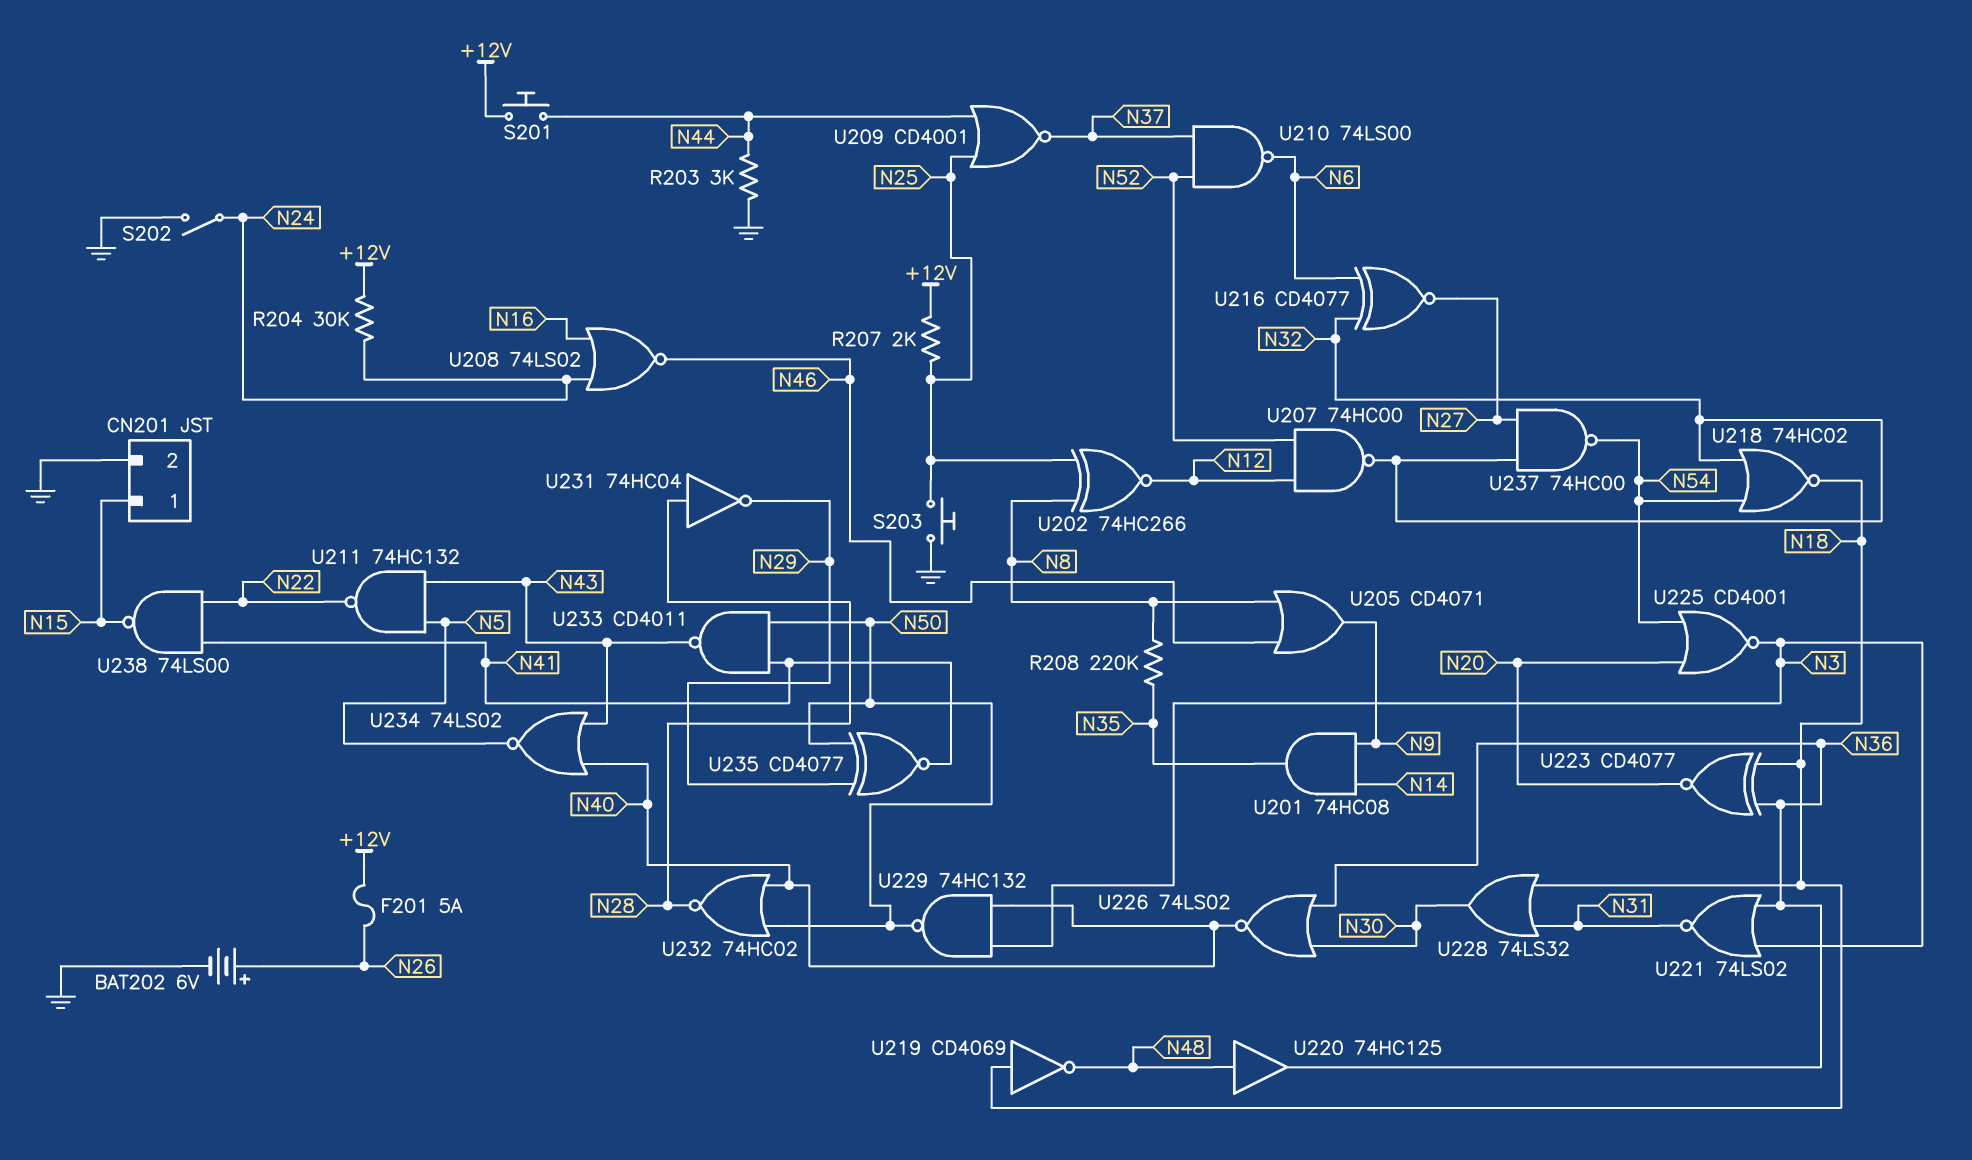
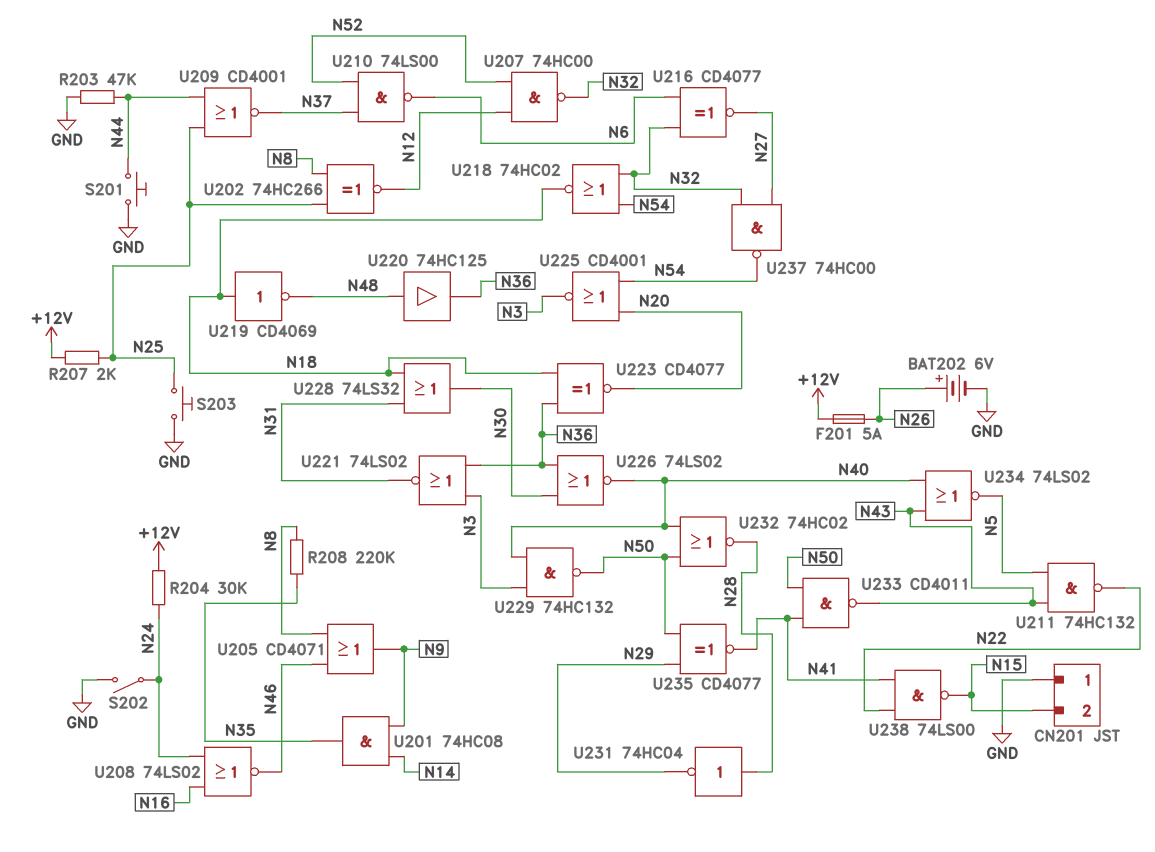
CN201 pin 1: N15 -> GND
CN201 pin 2: GND -> N15
R203: 3k (GND, N44) -> 47k (GND, N44)
S201: button (+12V, N44) -> button (GND, N44)

